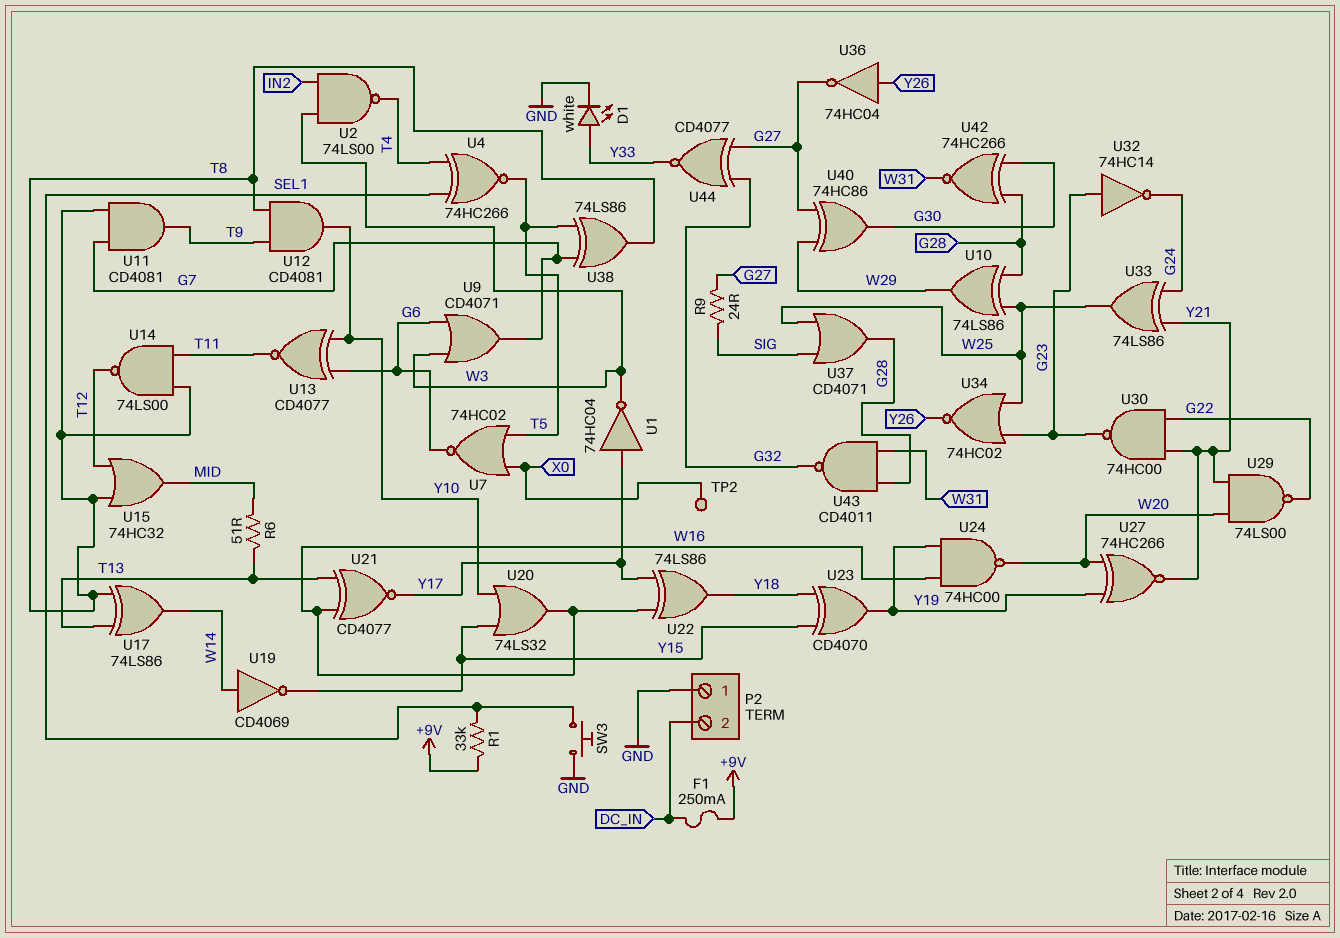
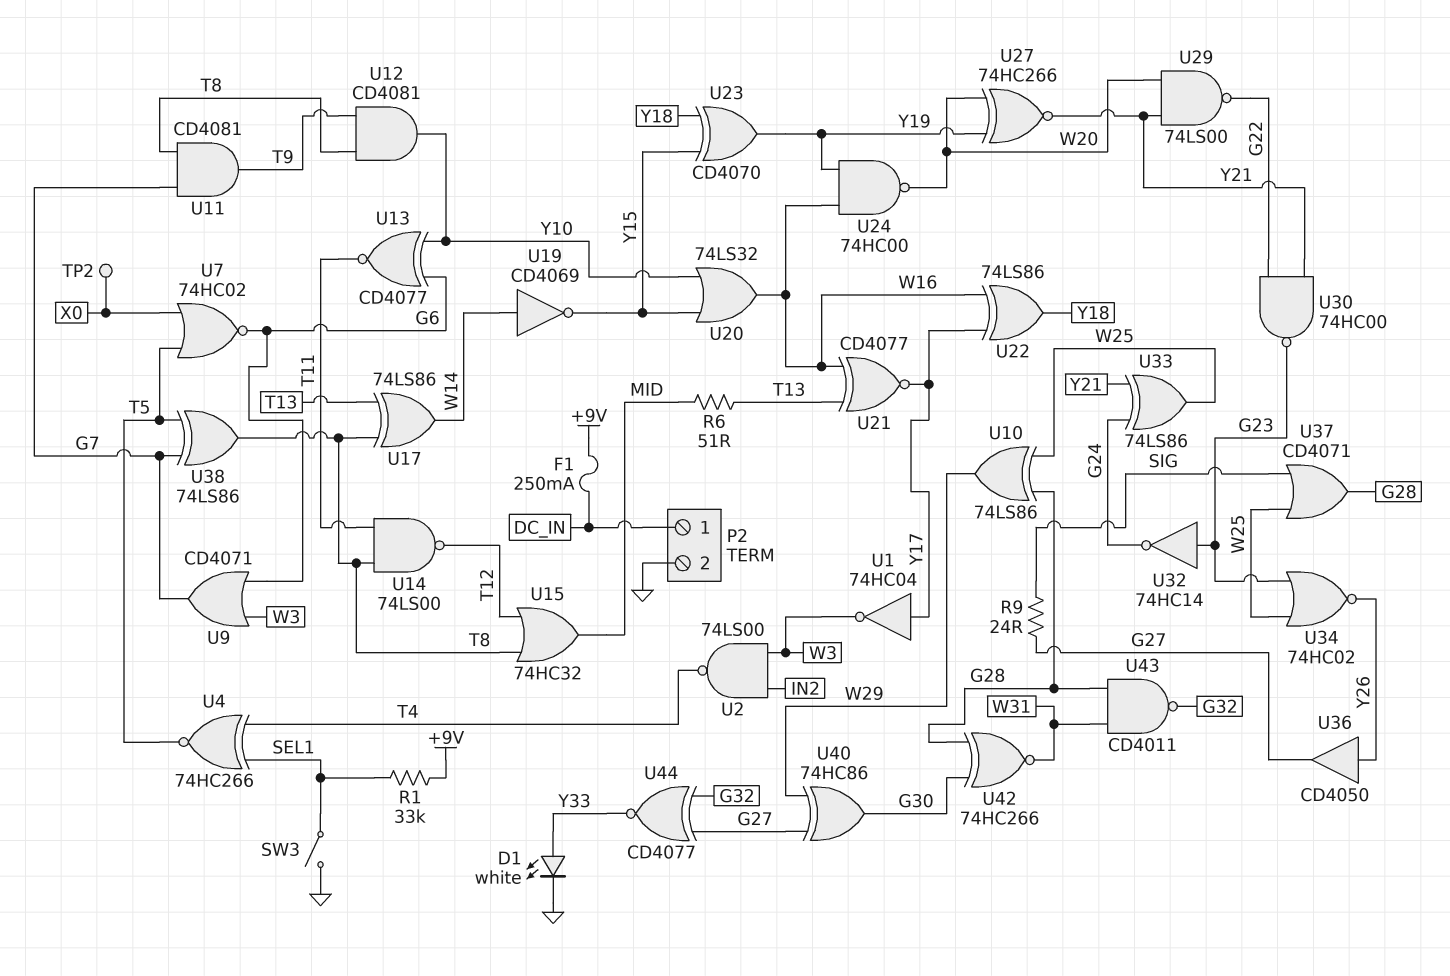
P2 pin 1: GND -> DC_IN
P2 pin 2: DC_IN -> GND
SW3: button (GND, SEL1) -> switch (GND, SEL1)
U36: NOT 74HC04 (in Y26, out G27) -> buffer CD4050 (in Y26, out G27)

